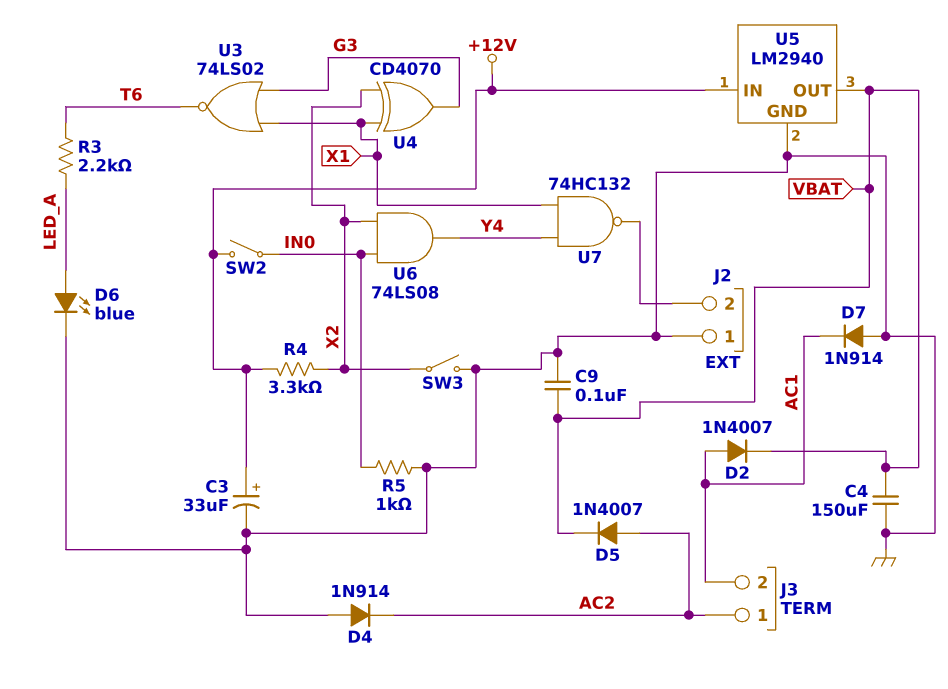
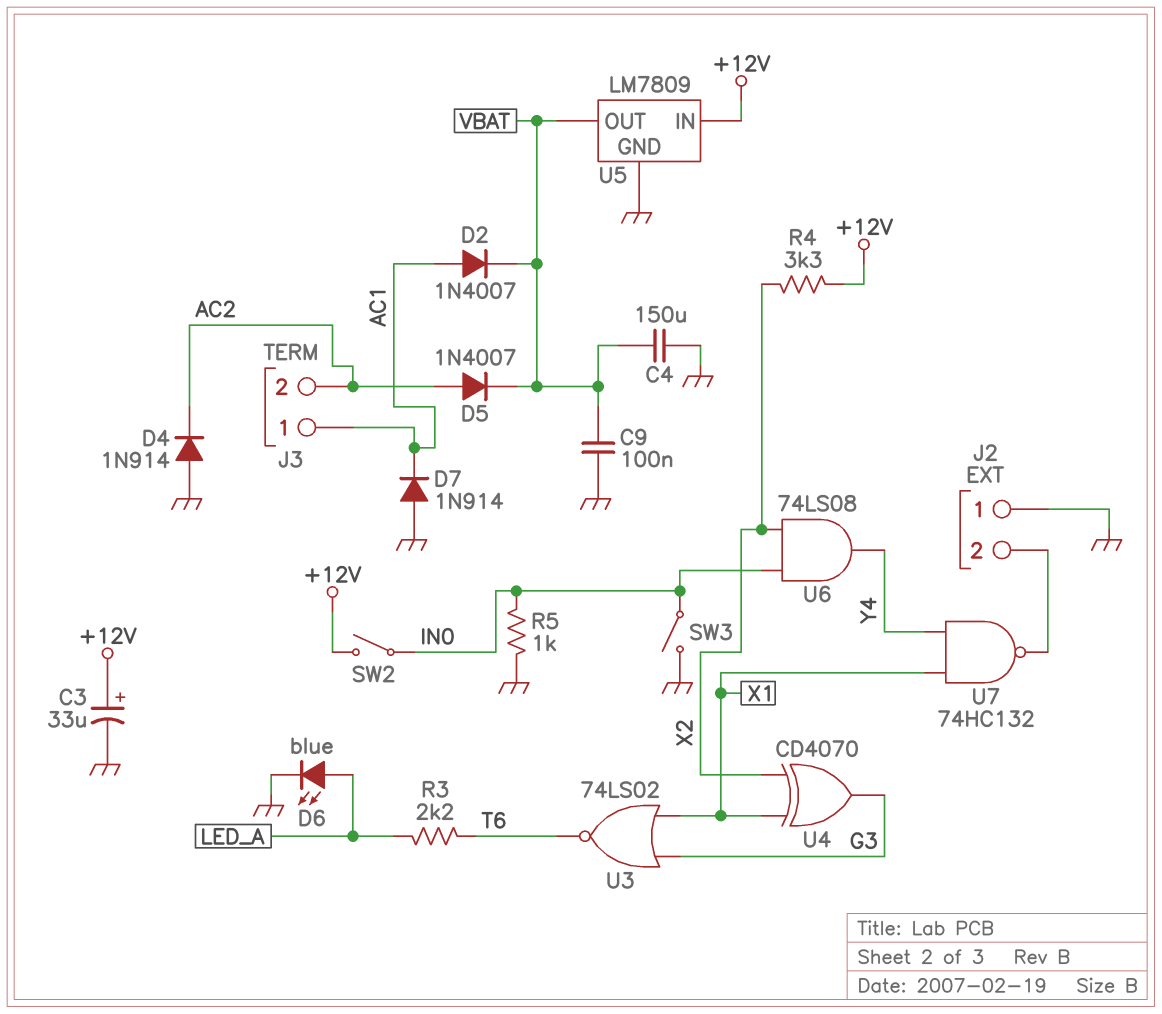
J3 pin 1: AC2 -> AC1
J3 pin 2: AC1 -> AC2
SW3: switch (GND, X2) -> switch (GND, IN0)
U5: LM2940 -> LM7809

